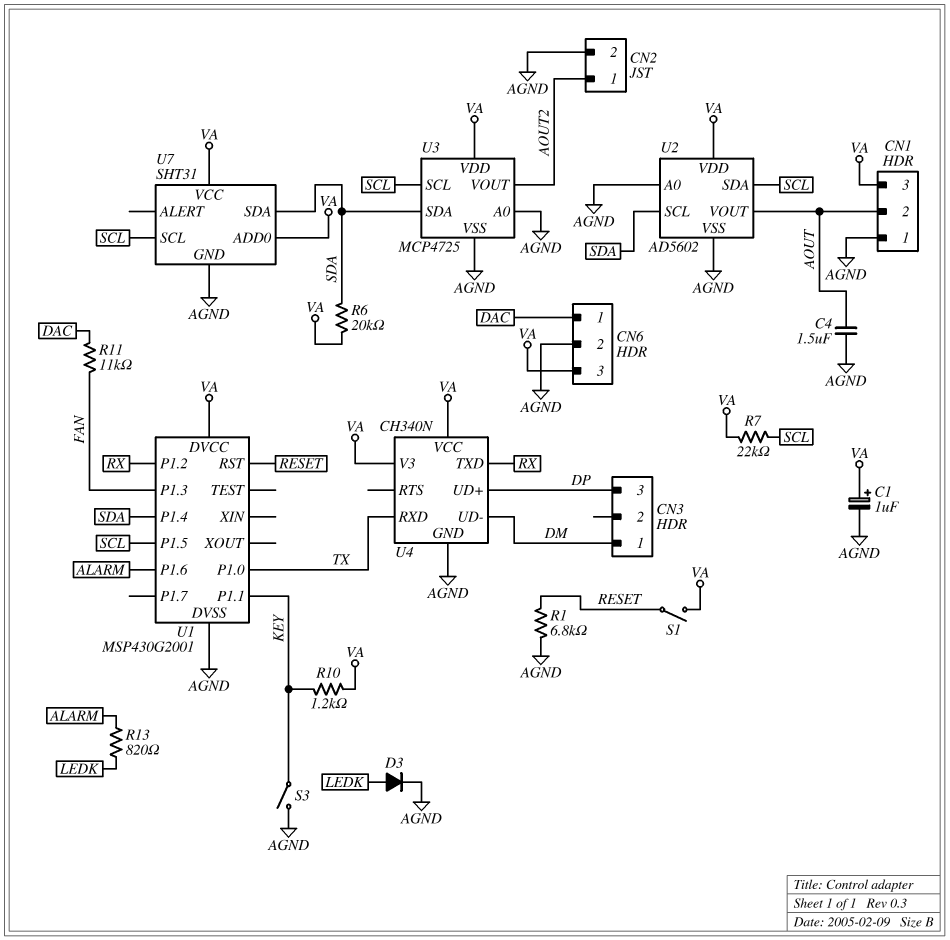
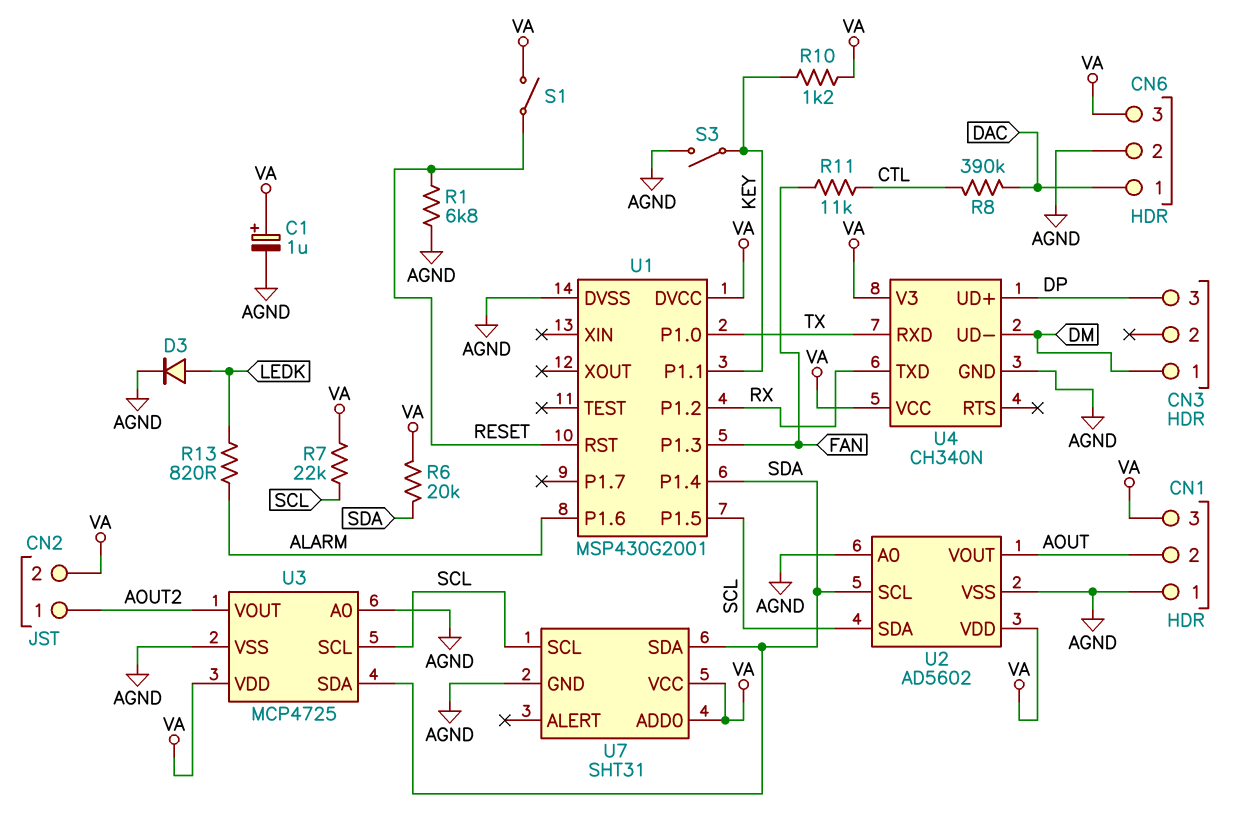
C4: 1.5uF (AGND, AOUT) -> none
CN2 pin 2: AGND -> VA
R8: none -> 390k (CTL, DAC)
R11: 11k (DAC, FAN) -> 11k (CTL, FAN)

